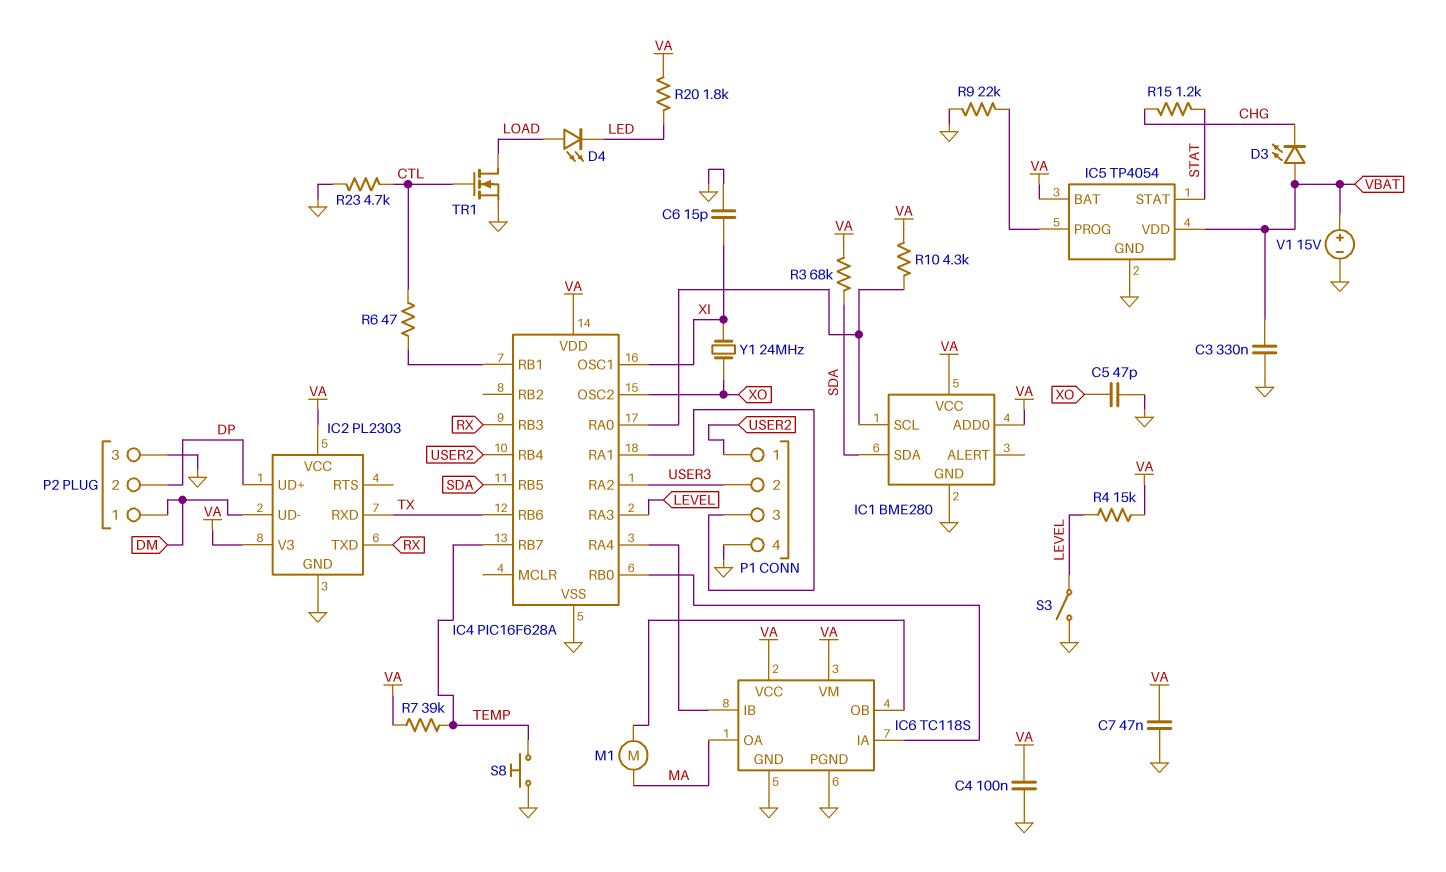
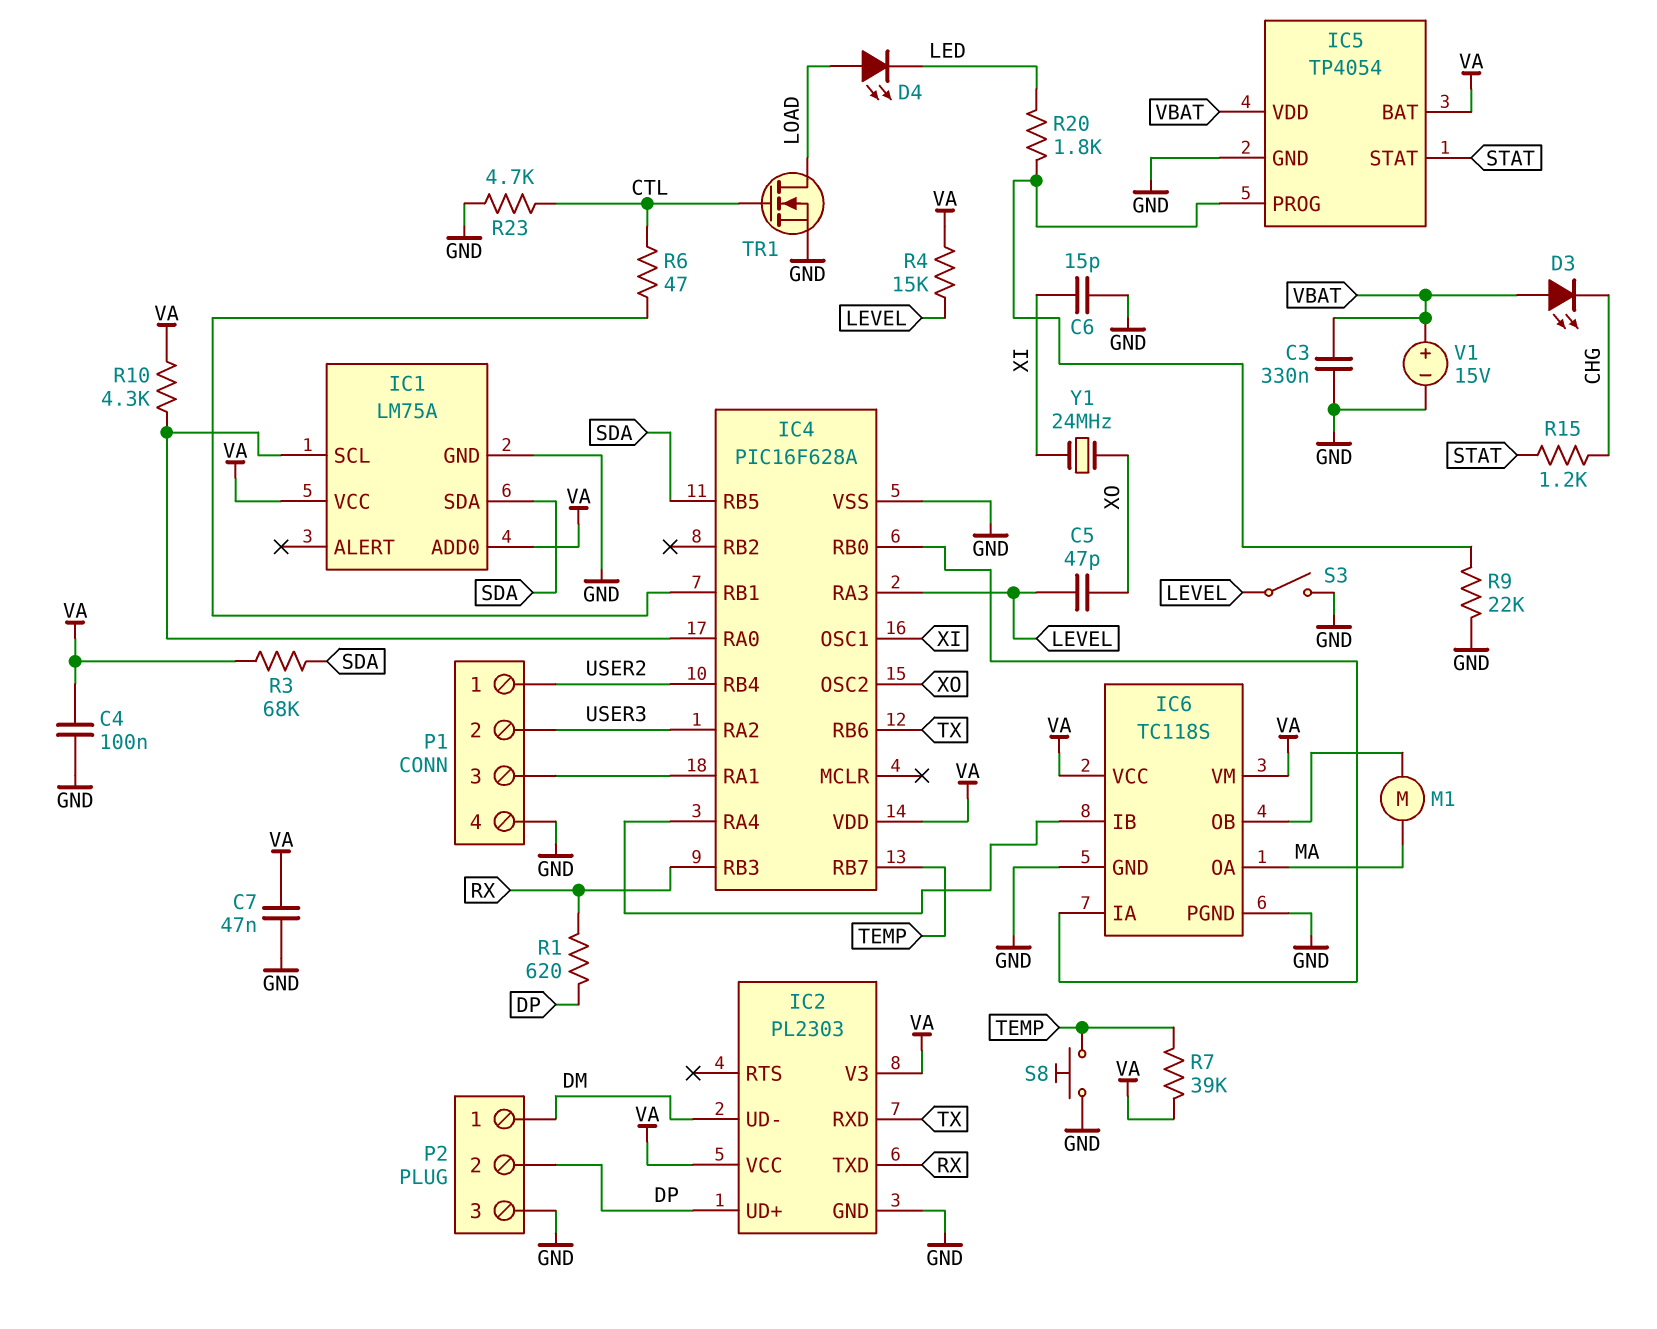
C5: 47pF (GND, XO) -> 47pF (LEVEL, XO)
IC1: BME280 -> LM75A
R1: none -> 620 (DP, RX)
R20: 1.8k (LED, VA) -> 1.8k (IC5/PROG, LED)

